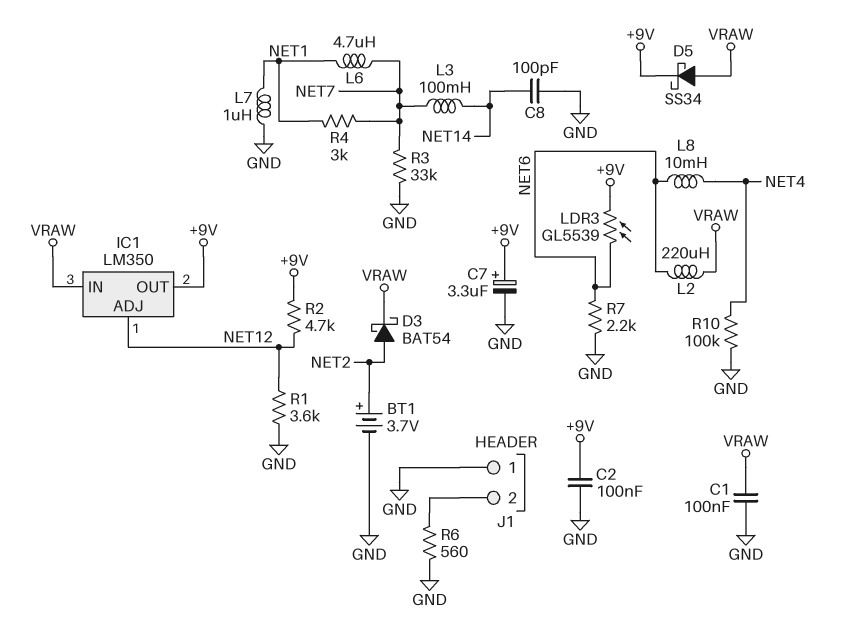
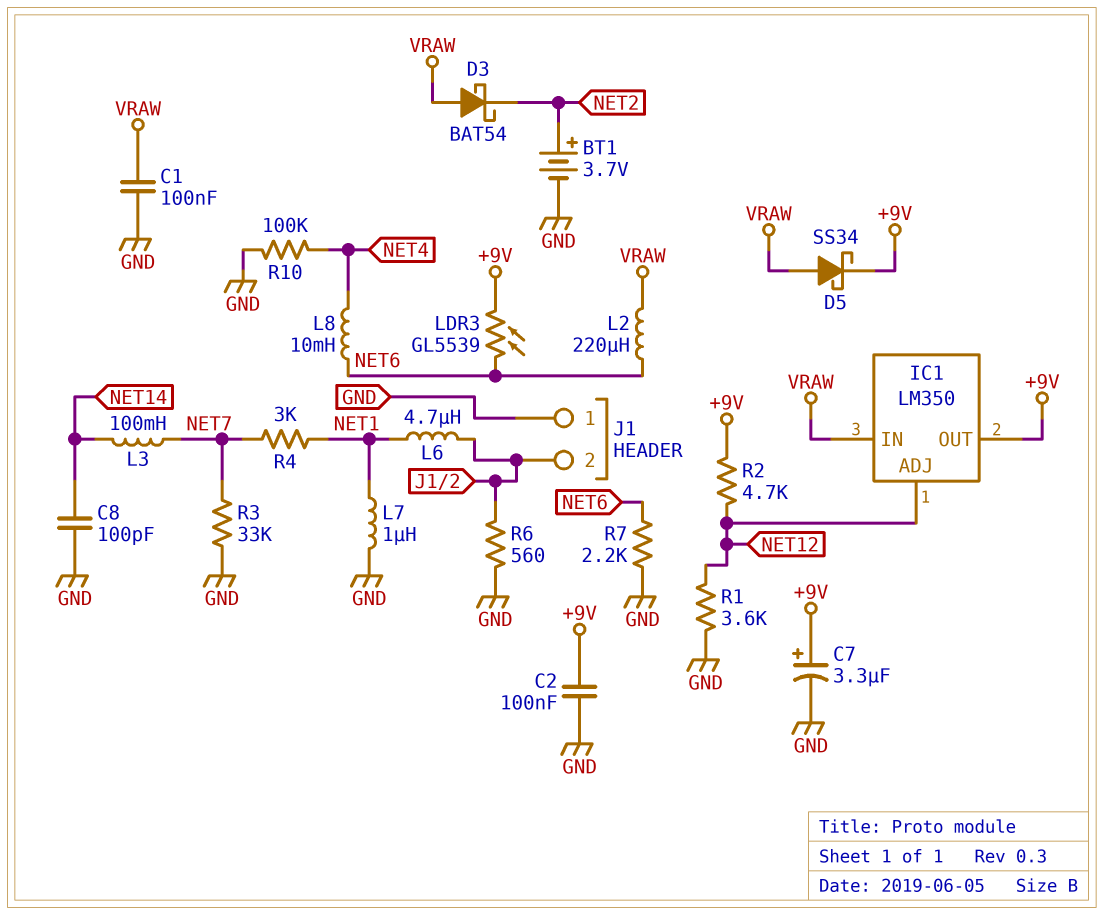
D3: schottky BAT54 (A NET2, K VRAW) -> schottky BAT54 (A VRAW, K NET2)
L6: 4.7uH (NET1, NET7) -> 4.7uH (J1/2, NET1)

